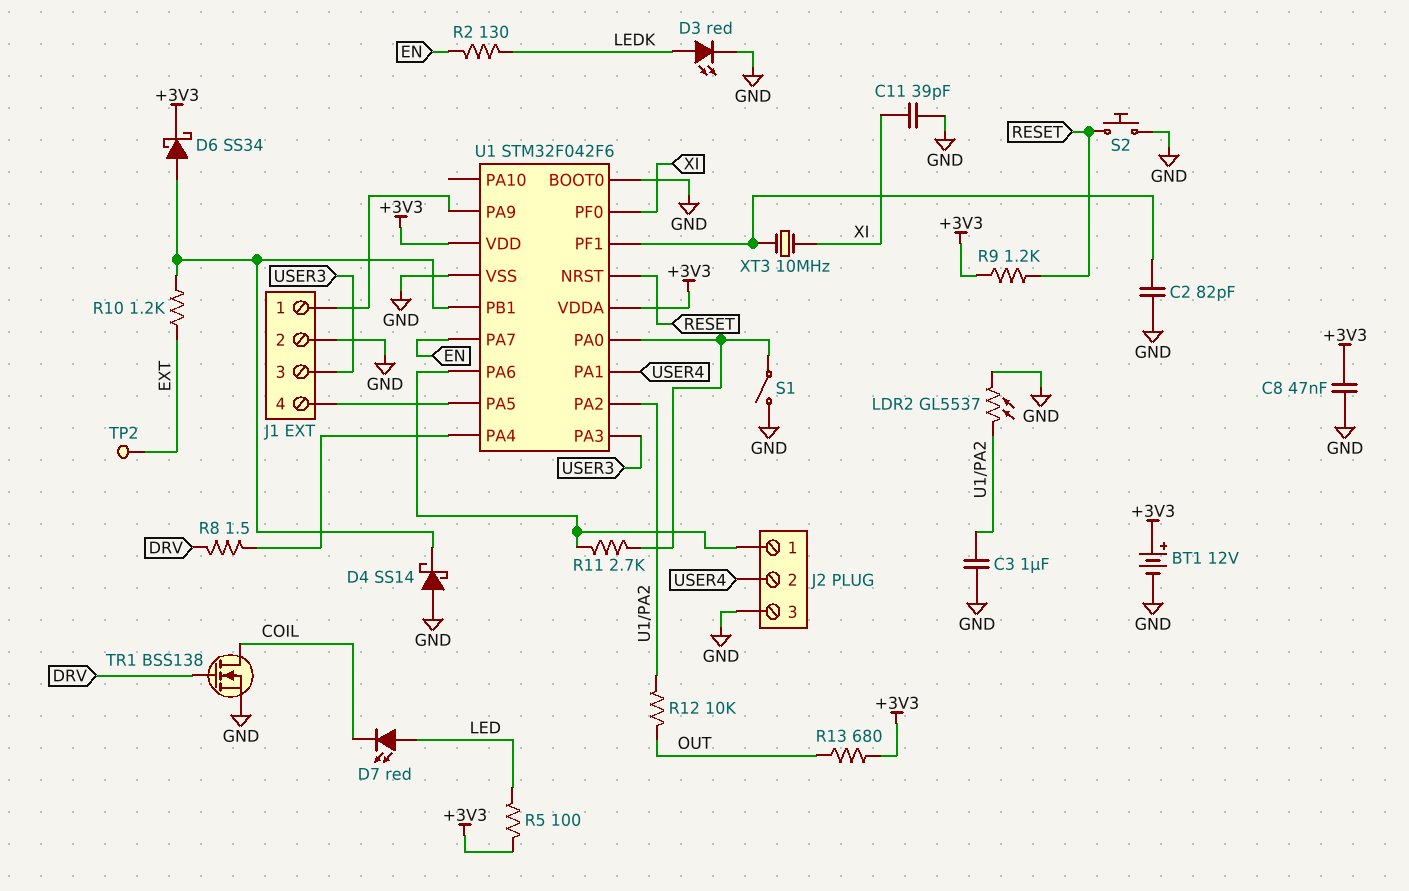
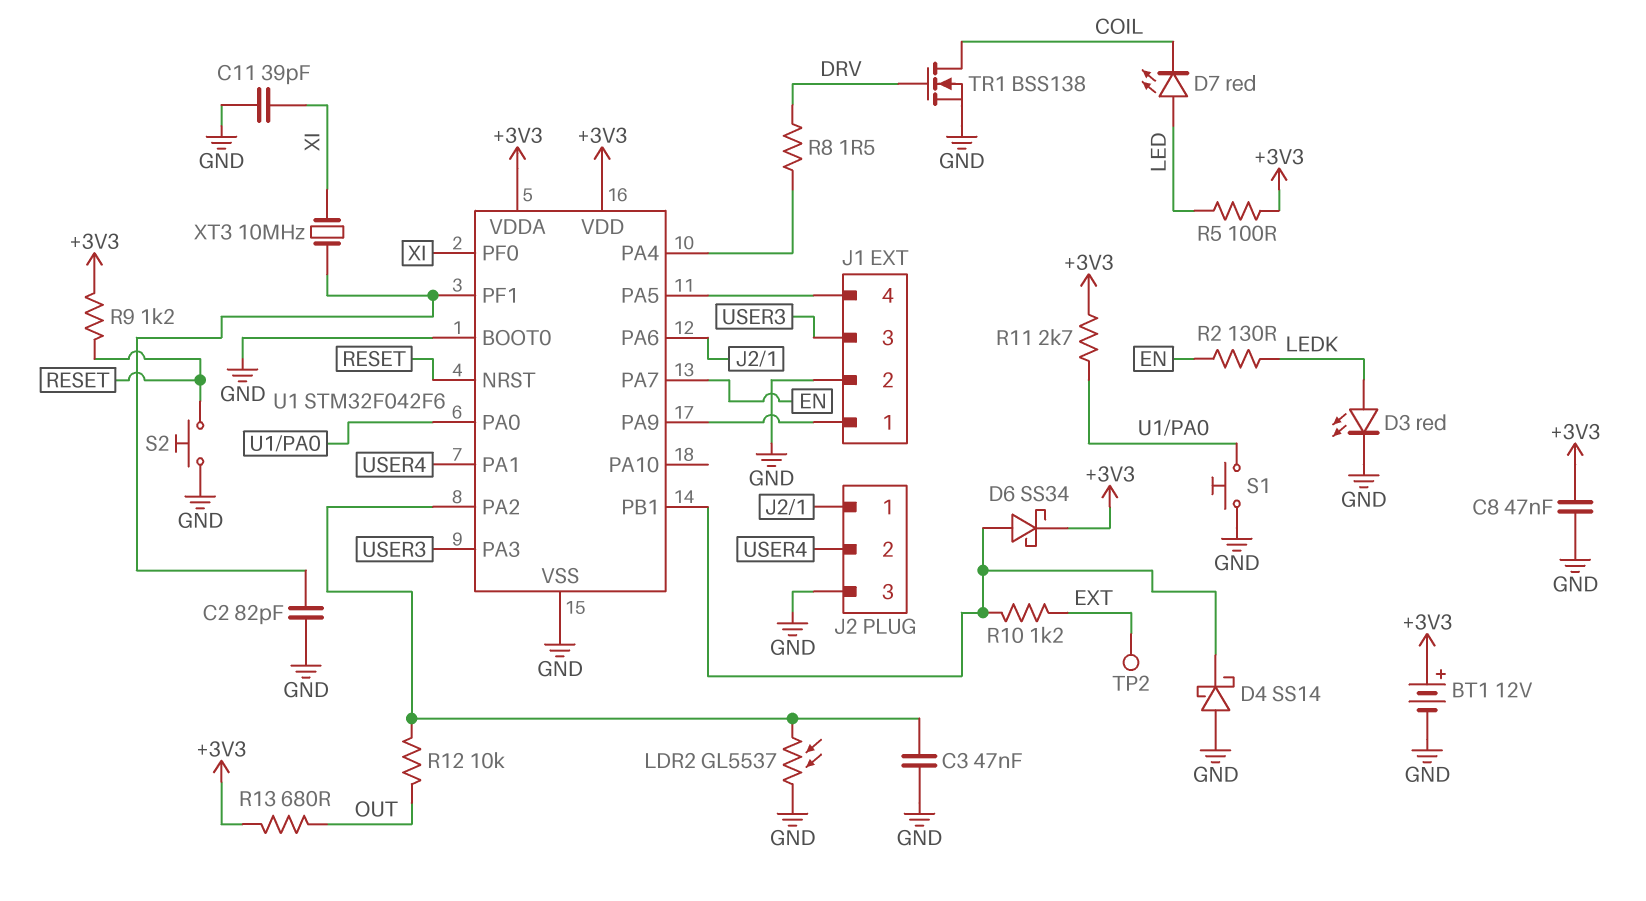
C3: 1uF (GND, U1/PA2) -> 47nF (GND, U1/PA2)
R11: 2.7k (J2/1, U1/PA0) -> 2.7k (+3V3, U1/PA0)
S1: switch (GND, U1/PA0) -> button (GND, U1/PA0)

